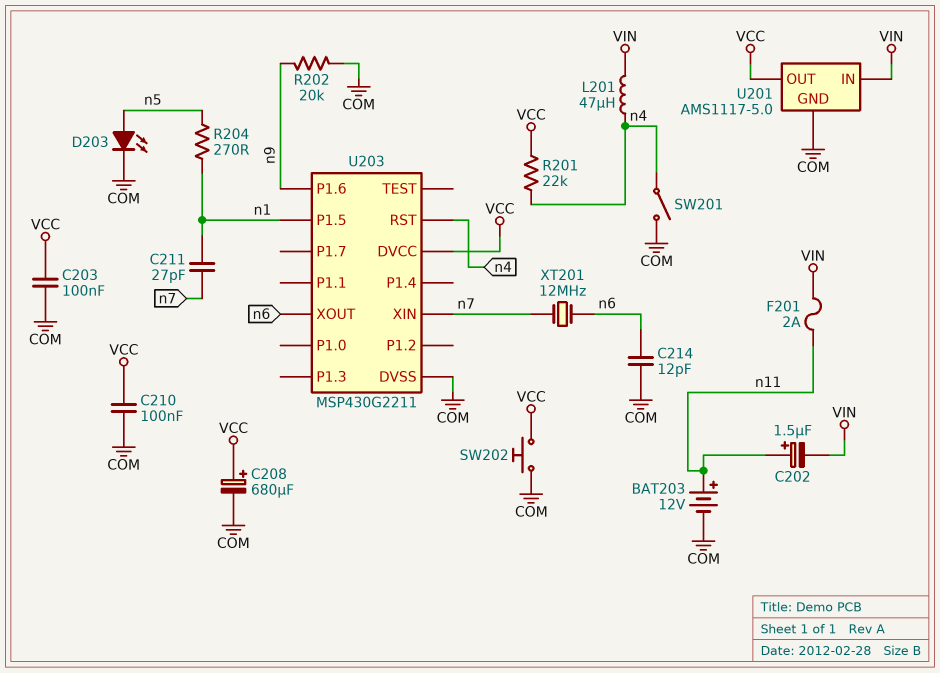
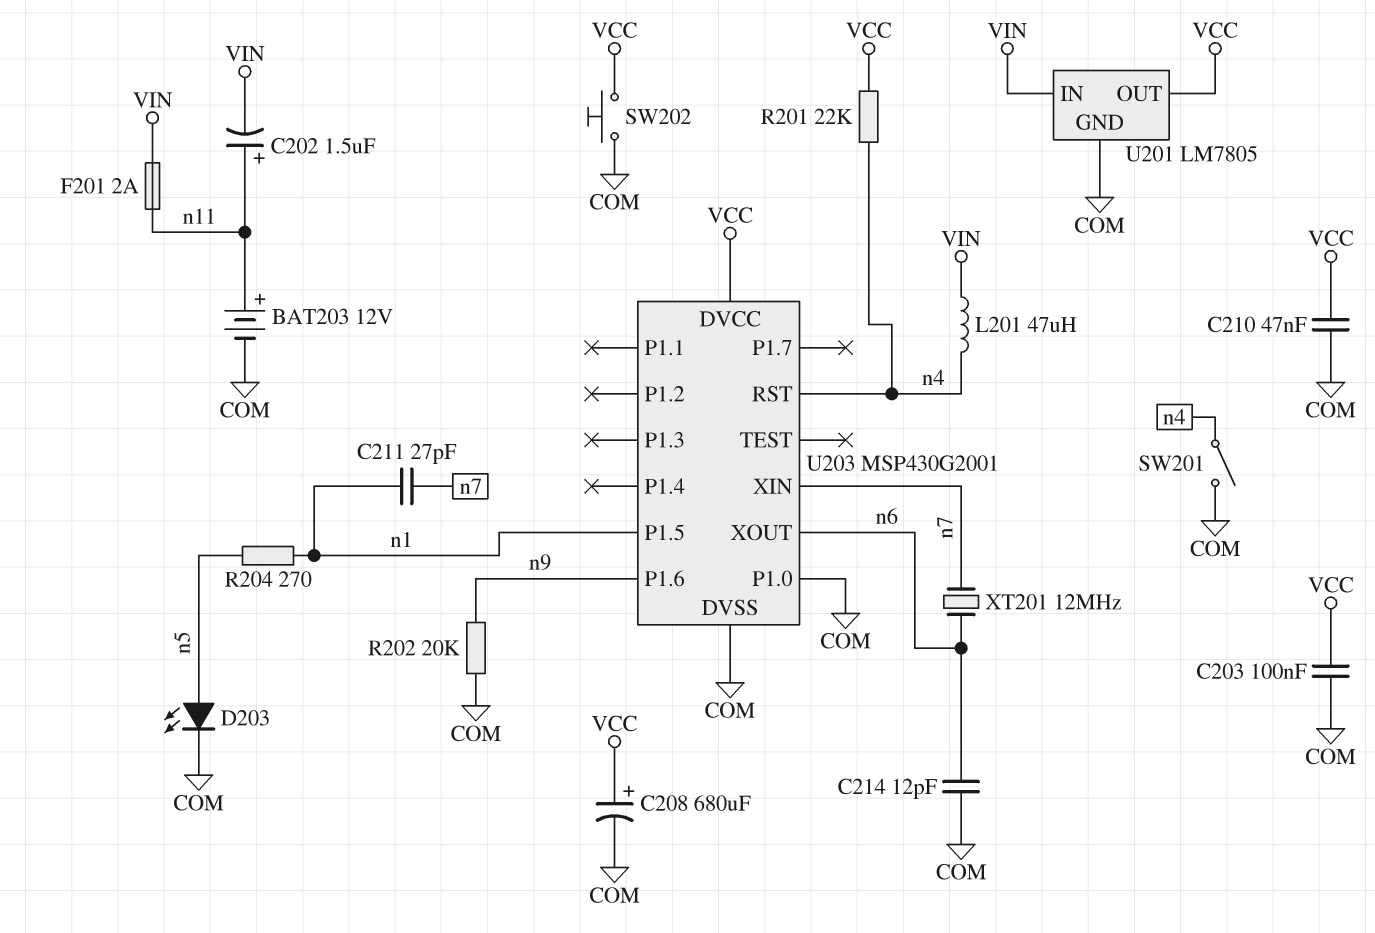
C210: 100nF (COM, VCC) -> 47nF (COM, VCC)
U201: AMS1117-5.0 -> LM7805
U203: MSP430G2211 -> MSP430G2001
U203 pin P1.0: none -> COM

